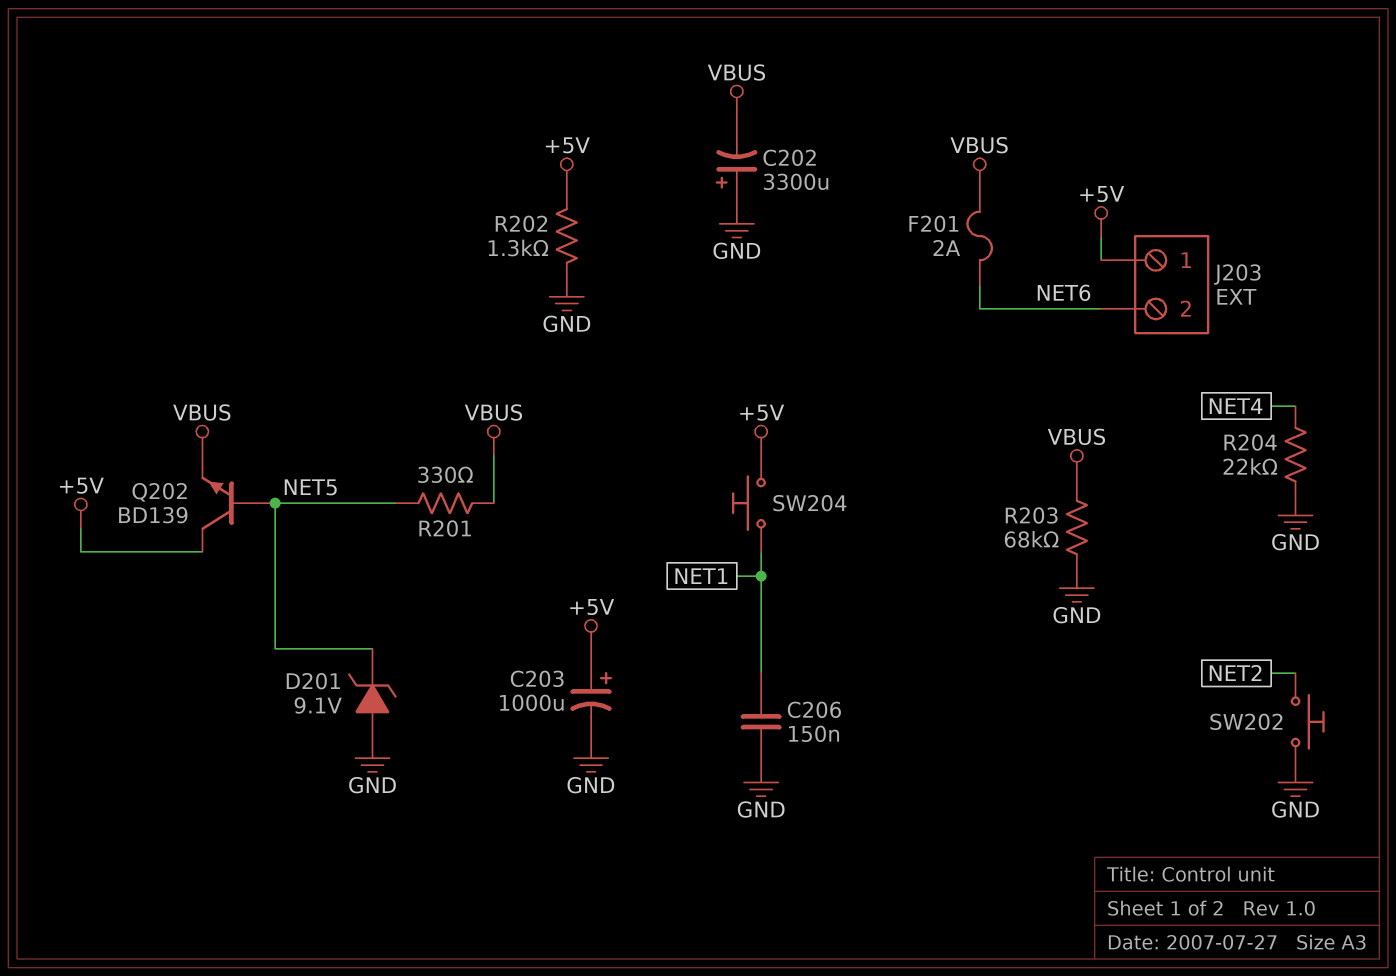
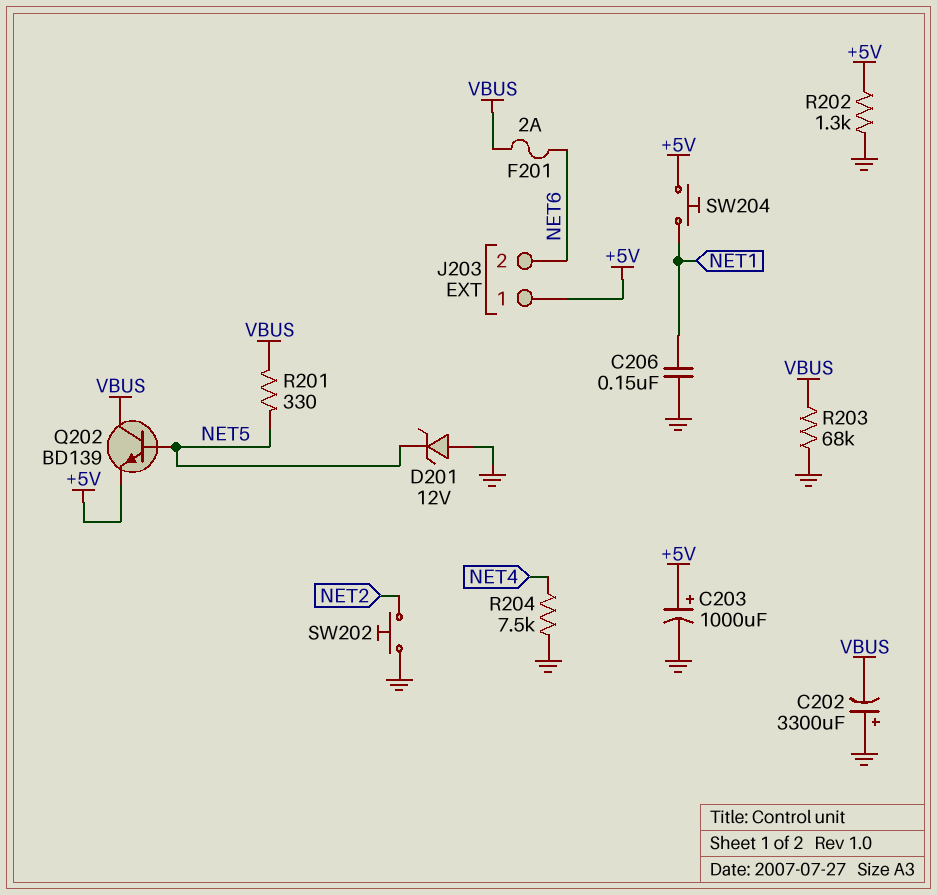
D201: zener 9.1V (A GND, K NET5) -> zener 12V (A GND, K NET5)
Q202: NPN BD139 (B NET5, C +5V, E VBUS) -> NPN BD139 (B NET5, C VBUS, E +5V)
R204: 22k (GND, NET4) -> 7.5k (GND, NET4)

